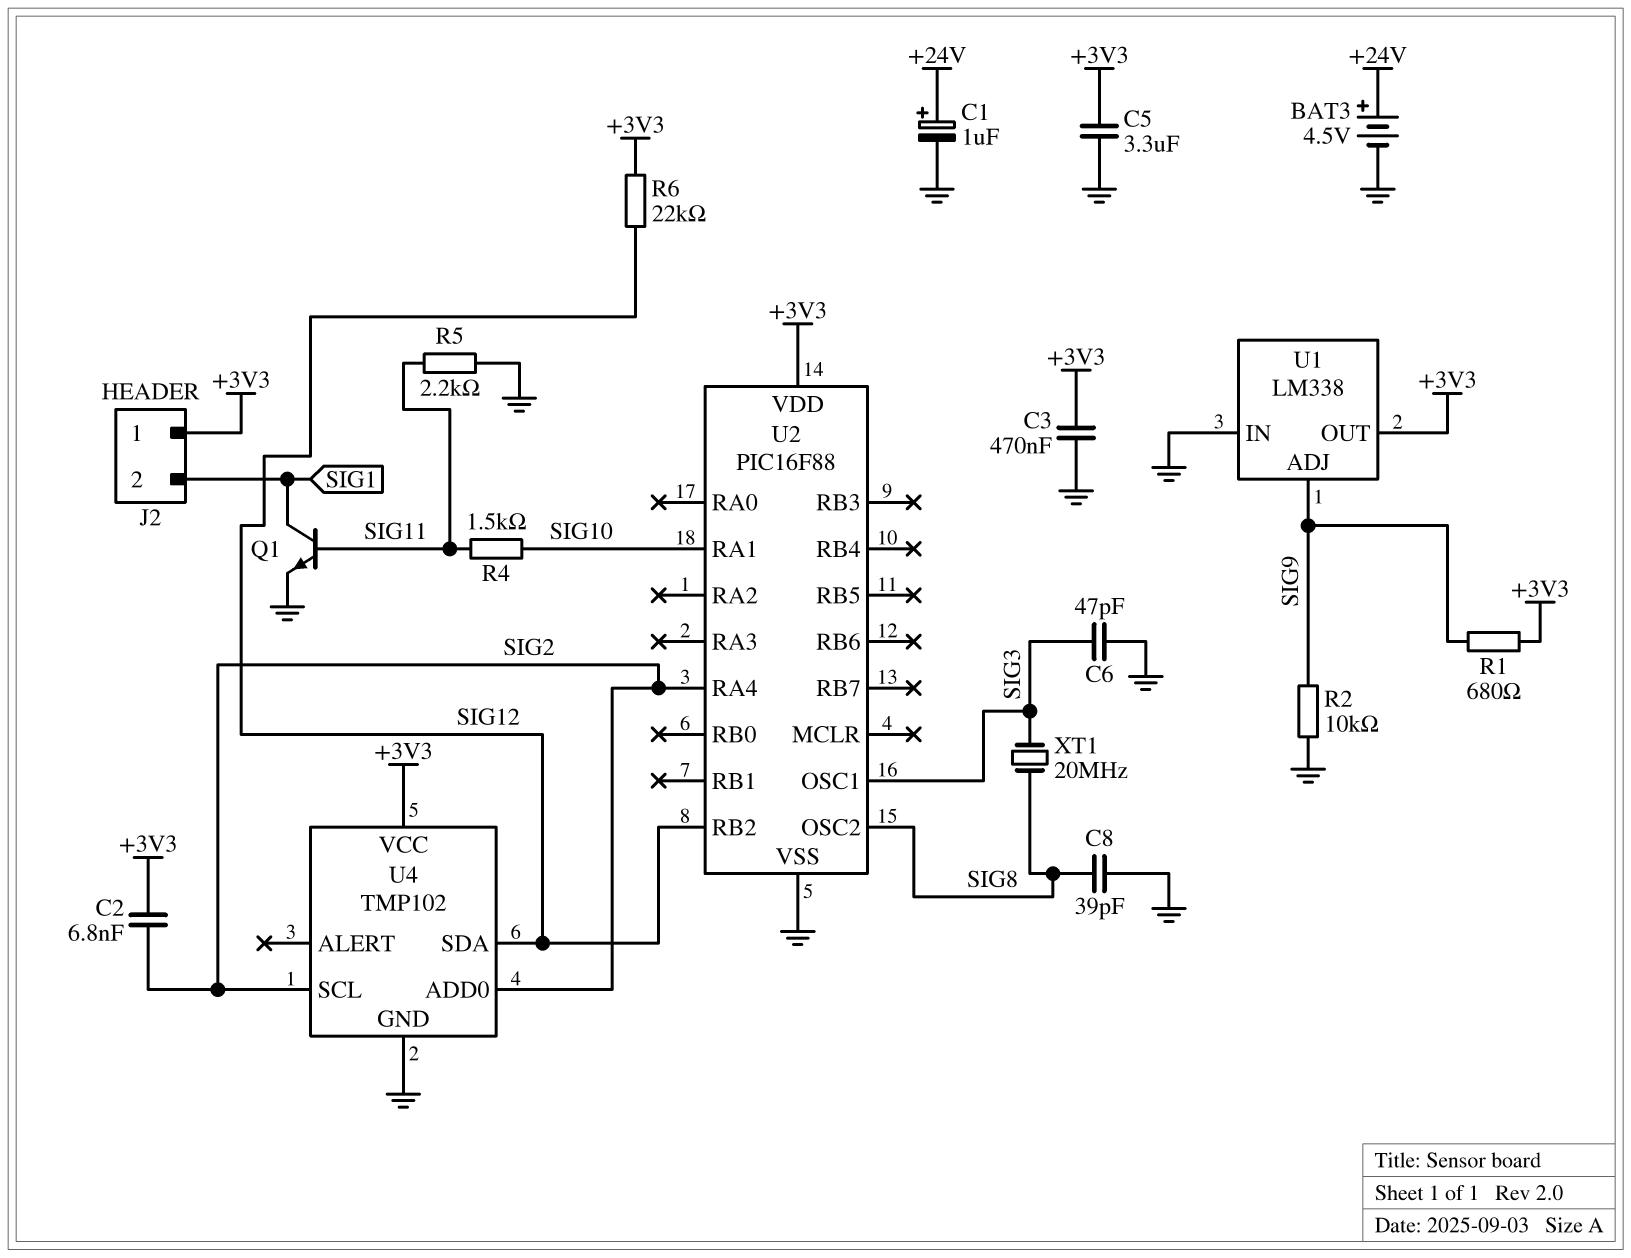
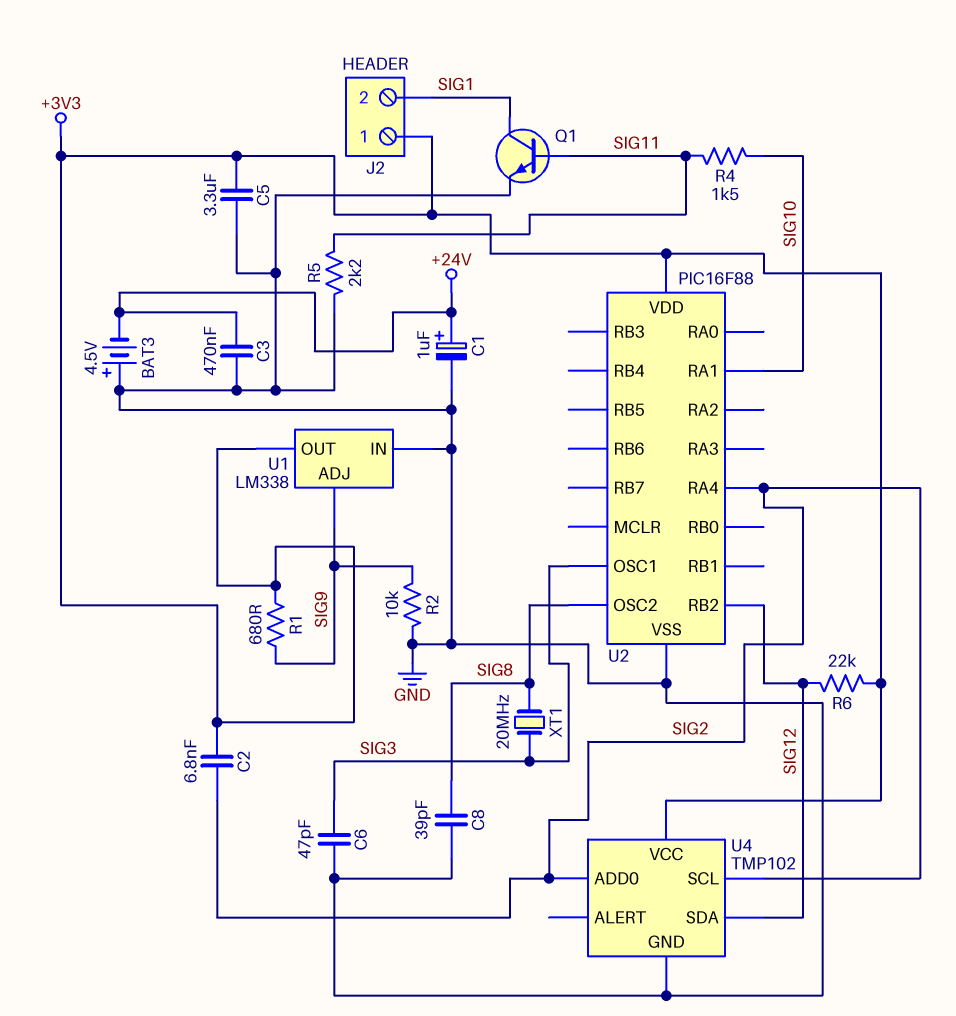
BAT3: 4.5V (plus +24V, minus GND) -> 4.5V (plus GND, minus +24V)
C3: 470nF (+3V3, GND) -> 470nF (+24V, GND)

